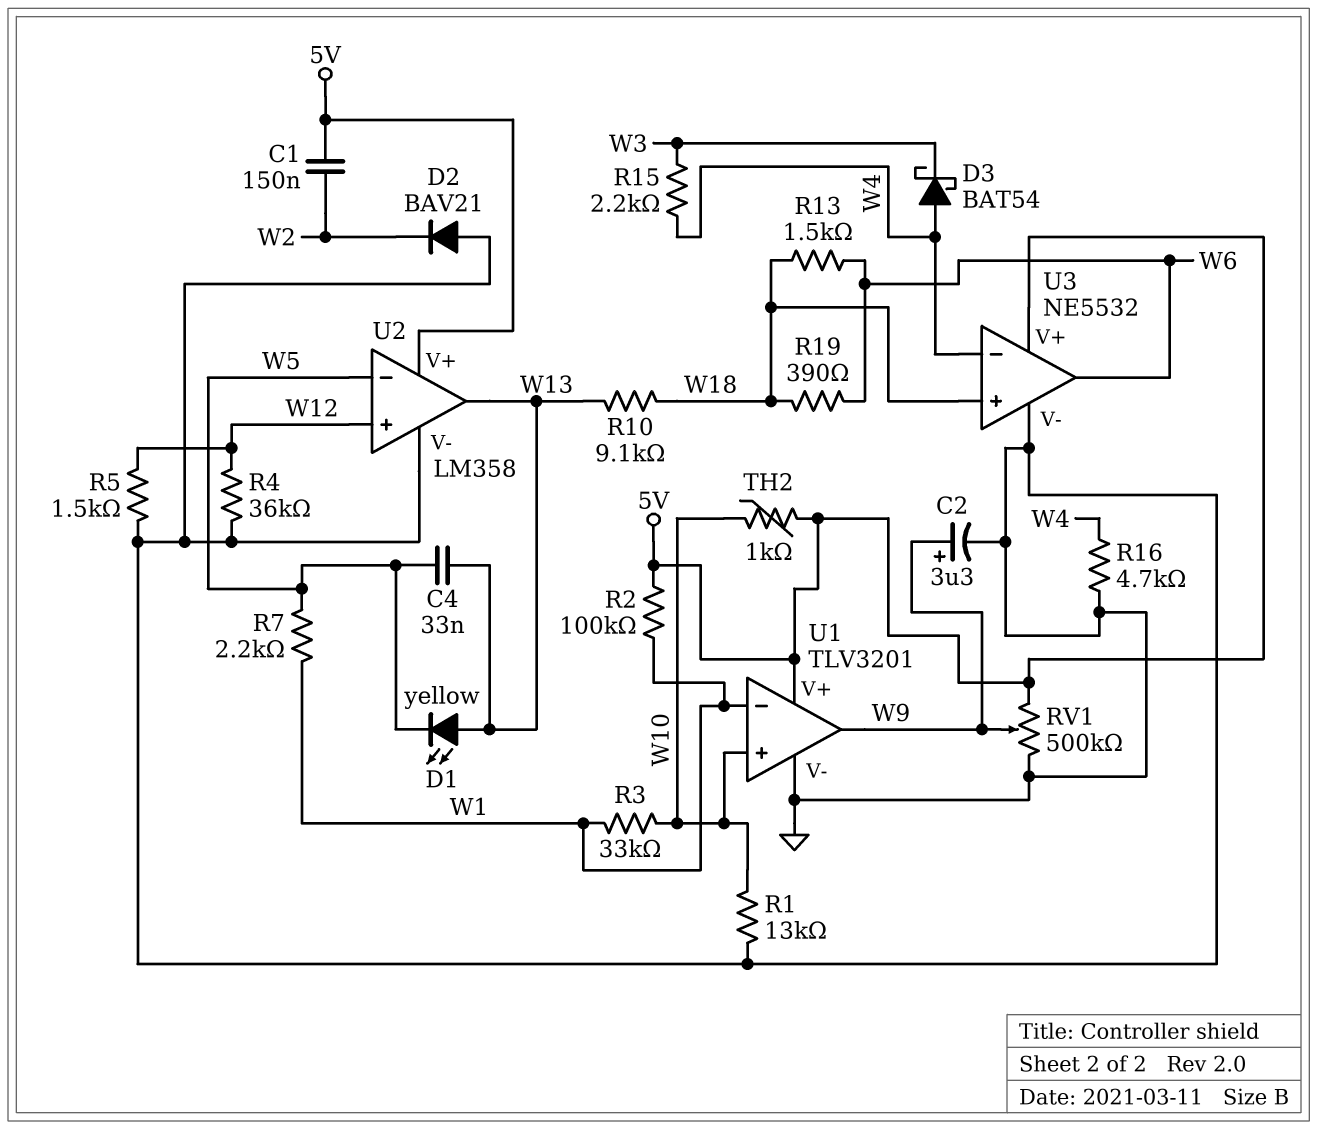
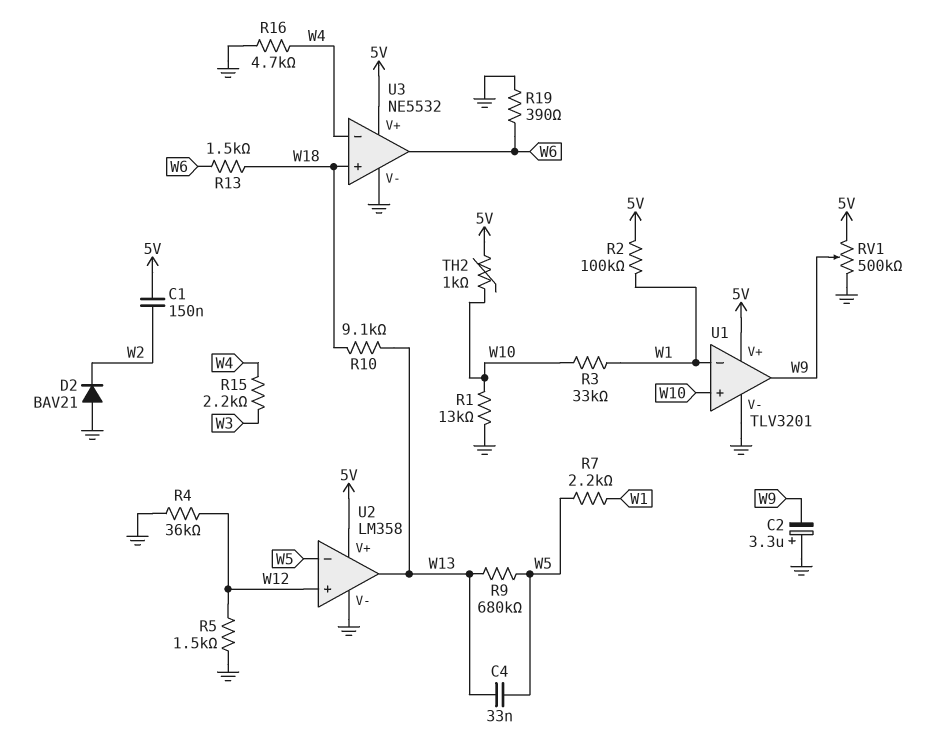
C2: 3.3uF (plus W9, minus GND) -> 3.3uF (plus GND, minus W9)
D1: LED yellow (A W13, K W5) -> none
D3: schottky BAT54 (A W4, K W3) -> none
R9: none -> 680k (W5, W13)
R19: 390 (W6, W18) -> 390 (GND, W6)

